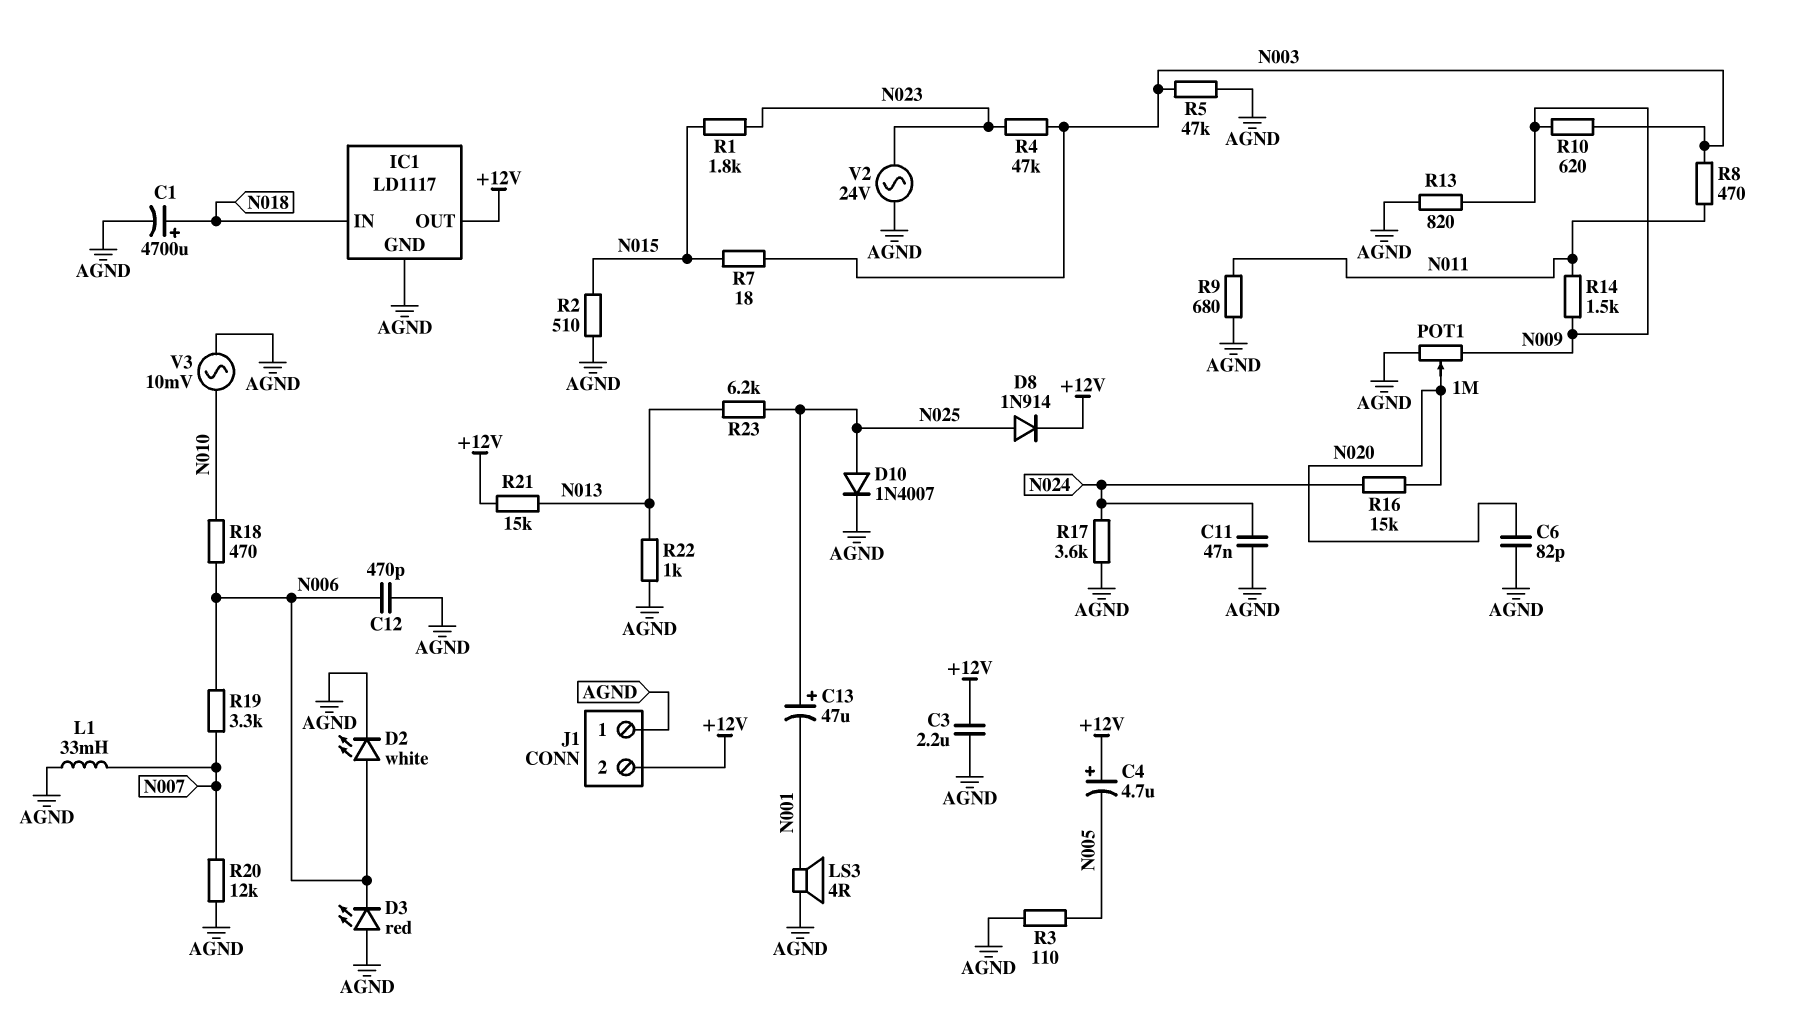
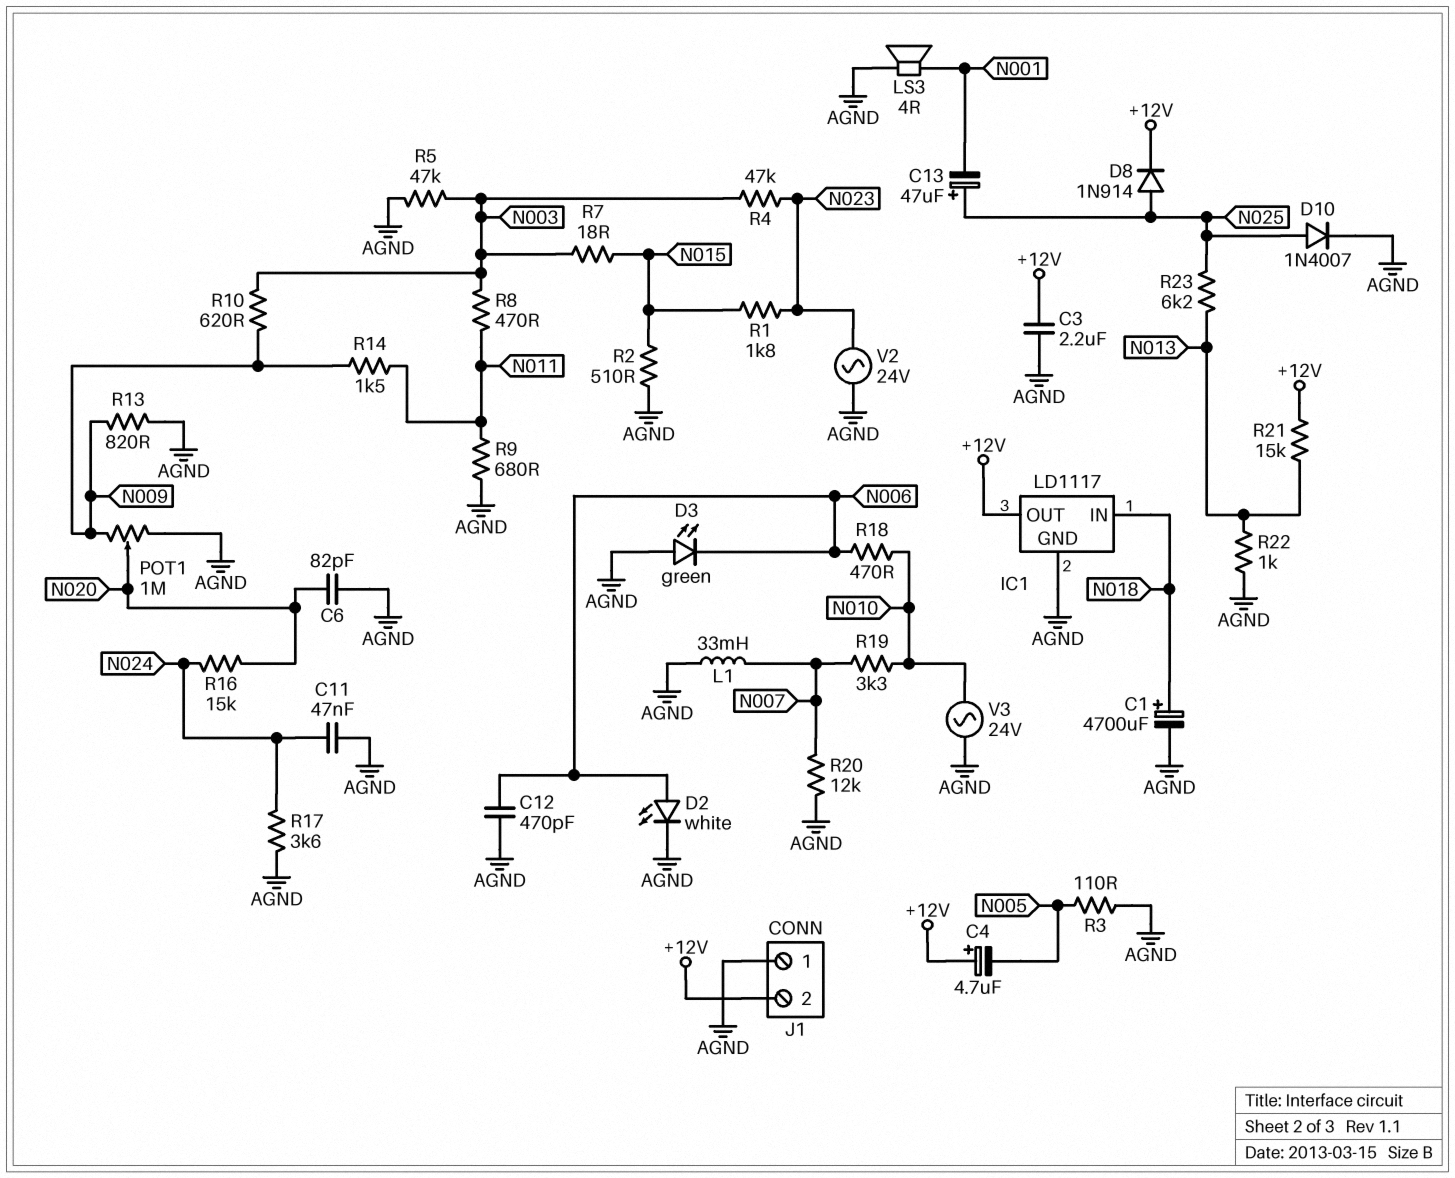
D3: LED red (A AGND, K N006) -> LED green (A AGND, K N006)
R19: 3.3k (N006, N007) -> 3.3k (N007, N010)
V3: AC 10mV (AGND, N010) -> AC 24V (AGND, N010)

